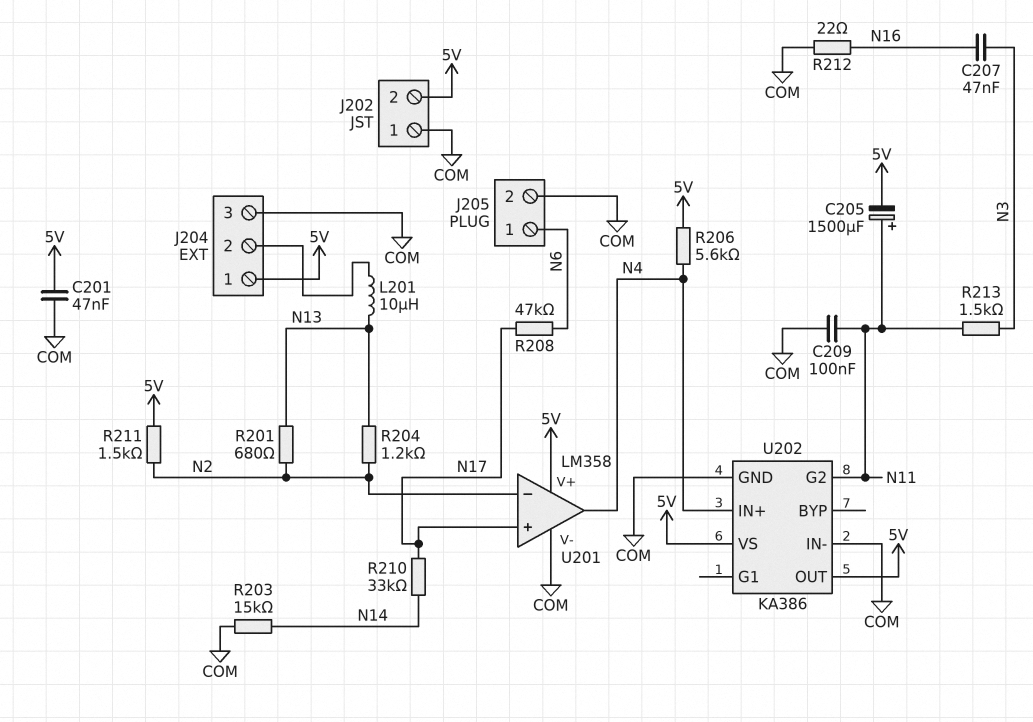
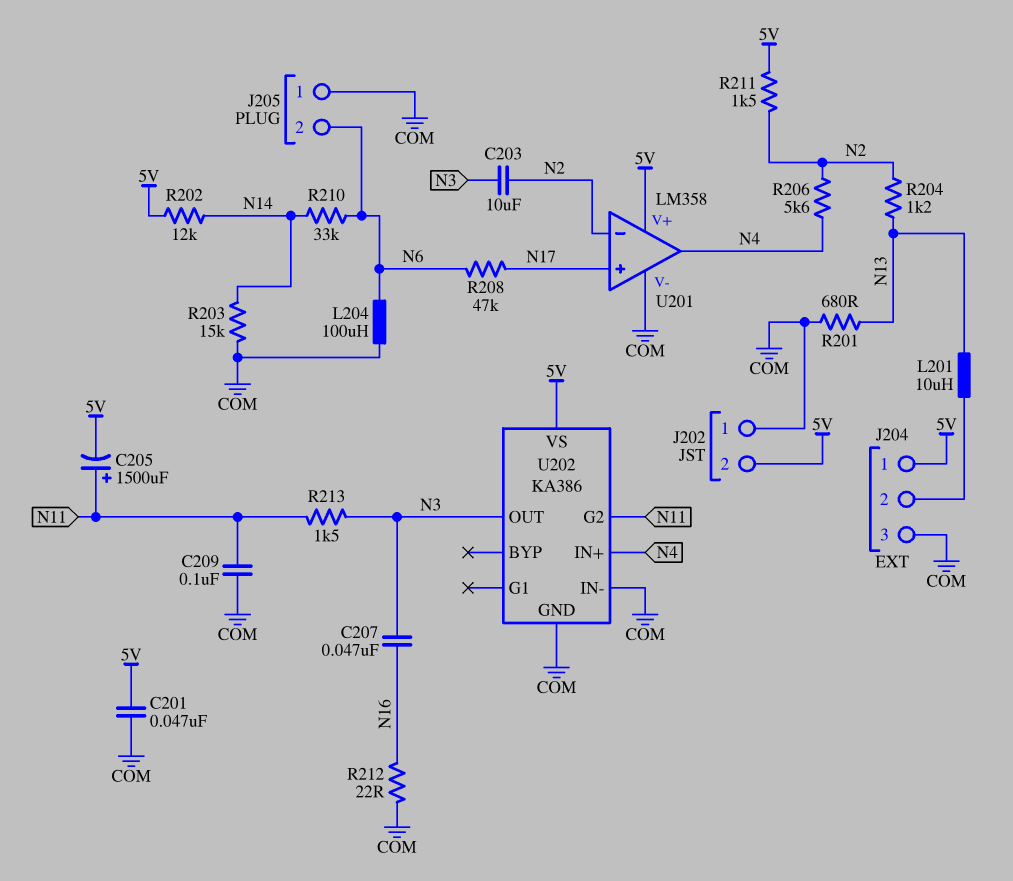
C203: none -> 10uF (N2, N3)
J205 pin 1: N6 -> COM
J205 pin 2: COM -> N6
L204: none -> 100uH (COM, N6)
R201: 680 (N2, N13) -> 680 (COM, N13)
R202: none -> 12k (5V, N14)
R206: 5.6k (5V, N4) -> 5.6k (N2, N4)
R210: 33k (N14, N17) -> 33k (N6, N14)
U202 pin OUT: 5V -> N3

